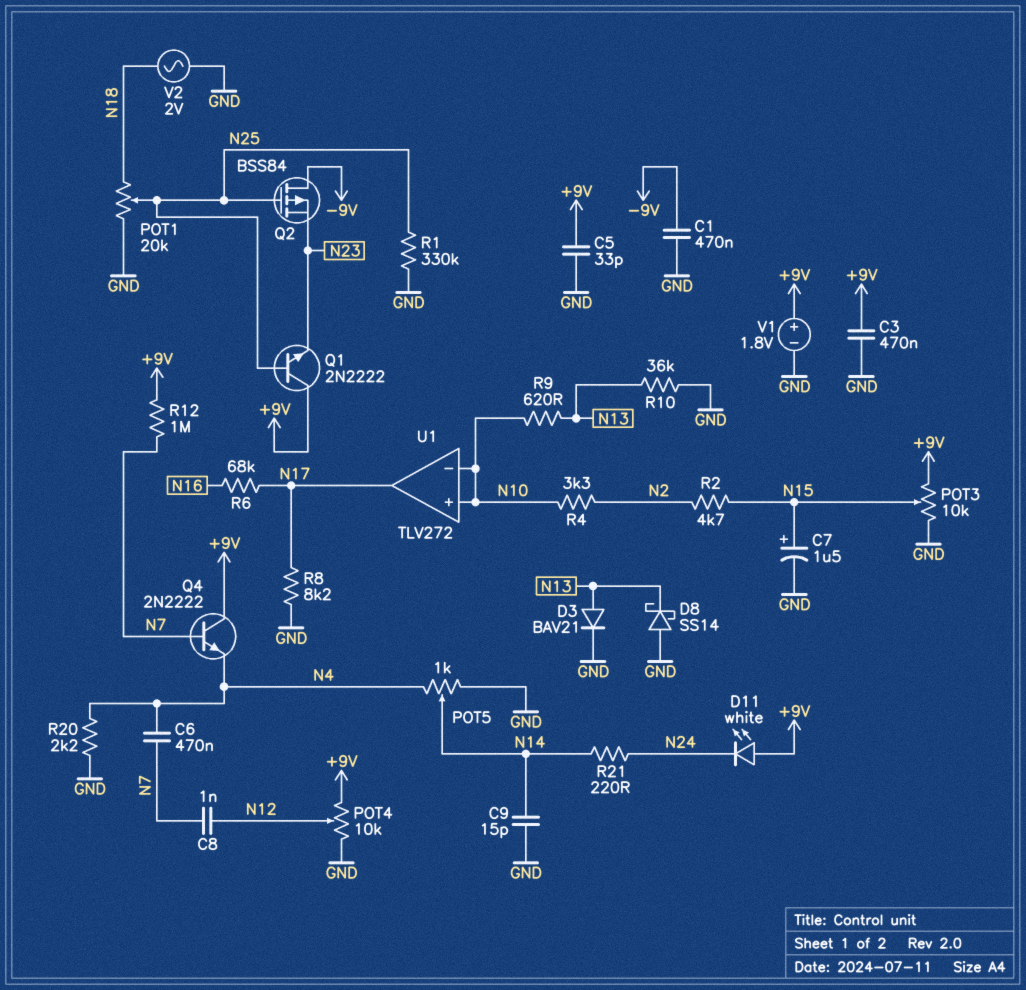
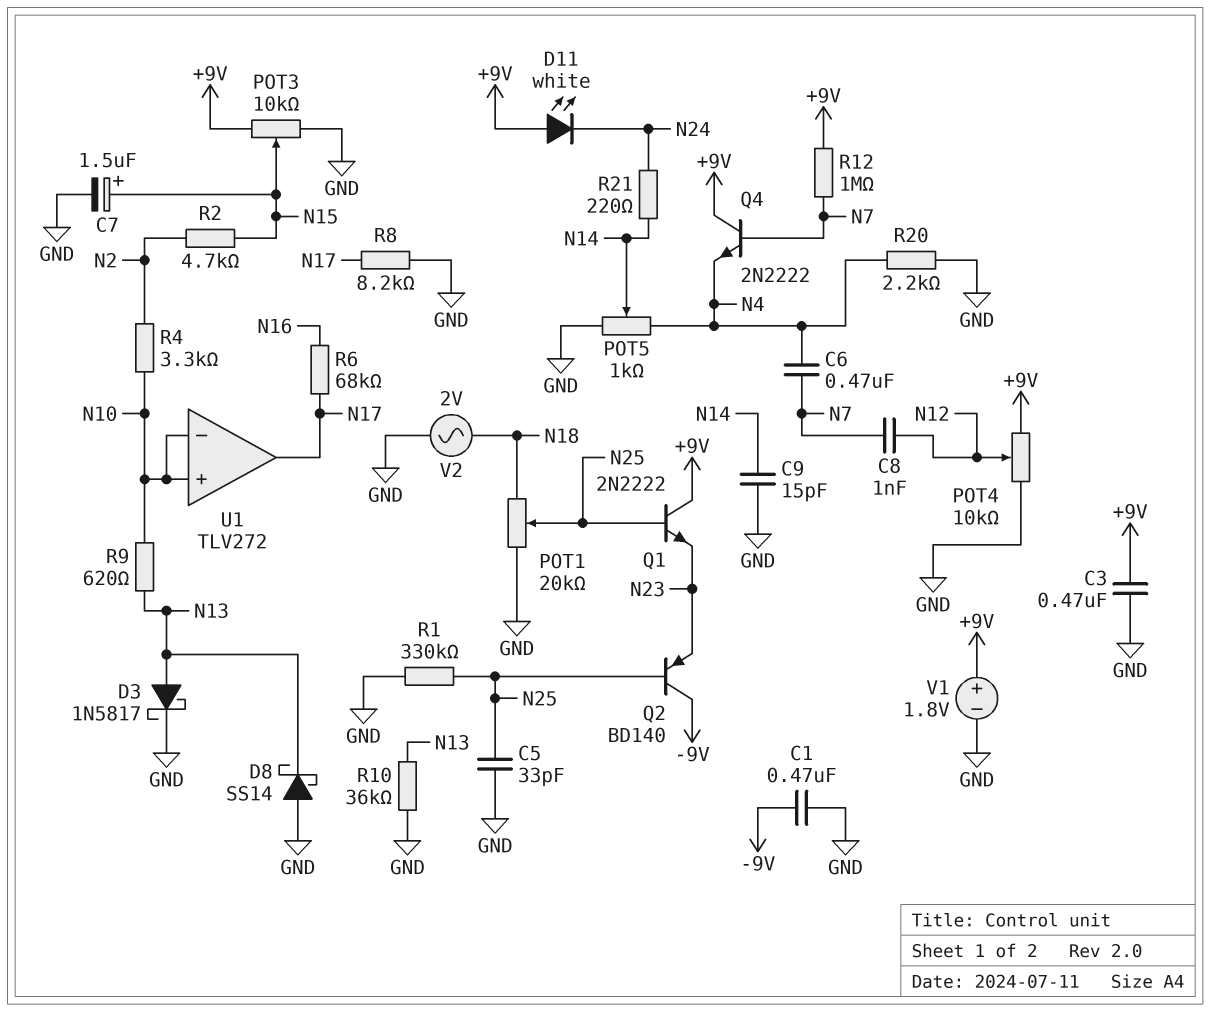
C5: 33pF (+9V, GND) -> 33pF (GND, N25)
D3: diode BAV21 (A N13, K GND) -> schottky 1N5817 (A N13, K GND)
Q2: PMOS BSS84 (G N25, D -9V, S N23) -> PNP BD140 (B N25, C -9V, E N23)

